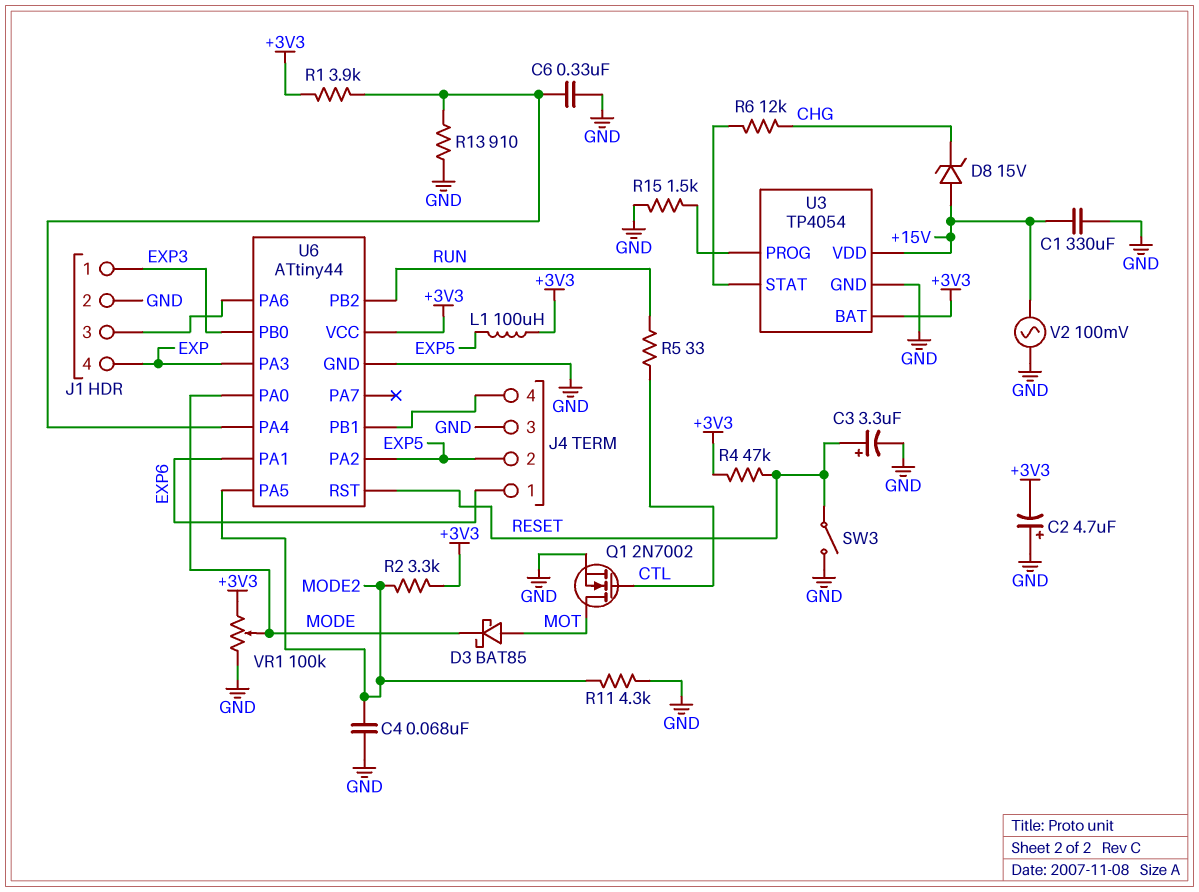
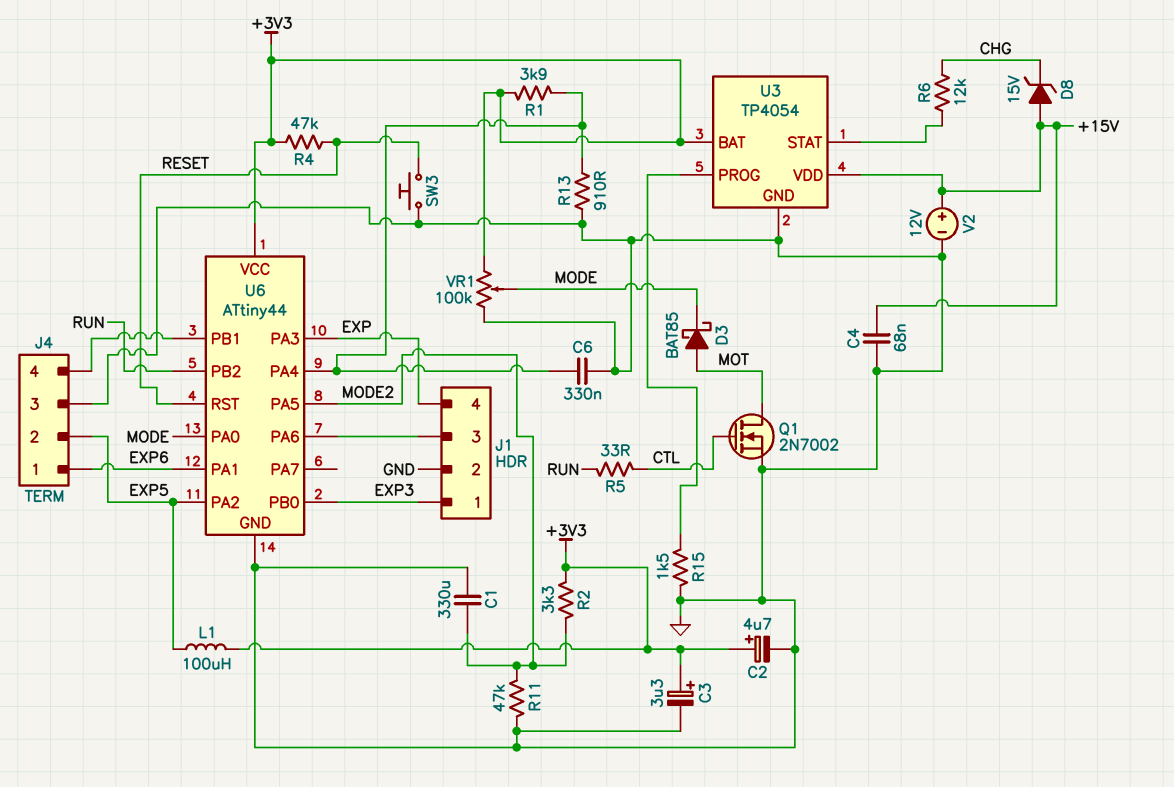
C1: 330uF (+15V, GND) -> 330uF (GND, MODE2)
C2: 4.7uF (plus GND, minus +3V3) -> 4.7uF (plus +3V3, minus GND)
C3: 3.3uF (plus RESET, minus GND) -> 3.3uF (plus +3V3, minus GND)
C4: 68nF (GND, MODE2) -> 68nF (+15V, GND)
R11: 4.3k (GND, MODE2) -> 47k (GND, MODE2)
SW3: switch (GND, RESET) -> button (GND, RESET)
V2: AC 100mV (+15V, GND) -> 12V (plus +15V, minus GND)

